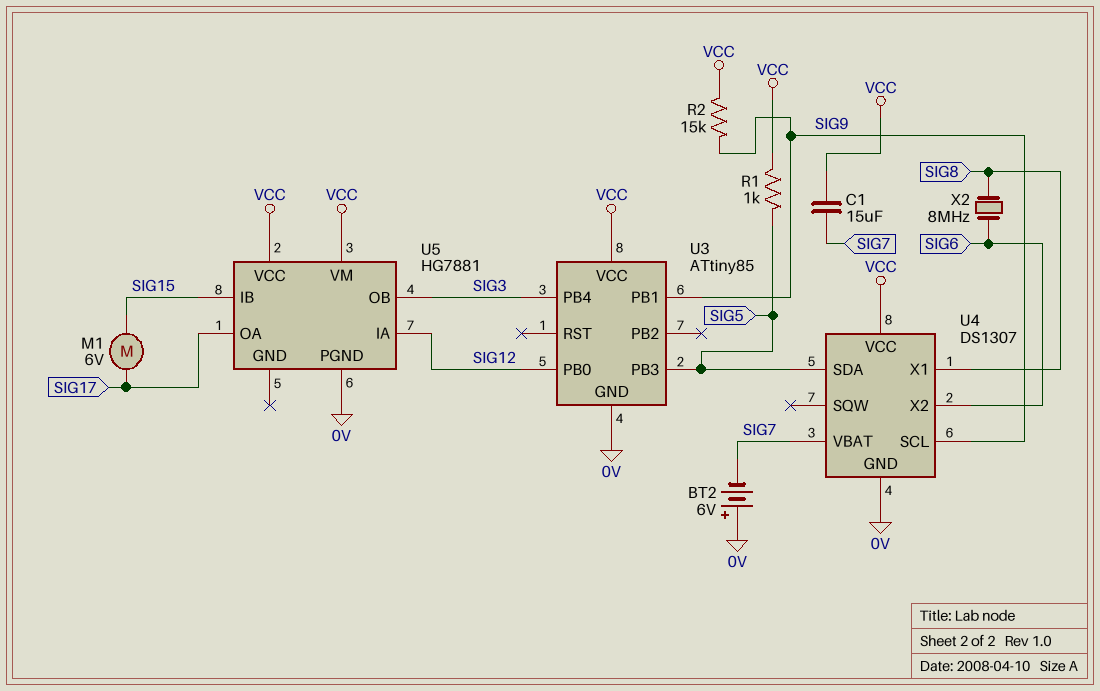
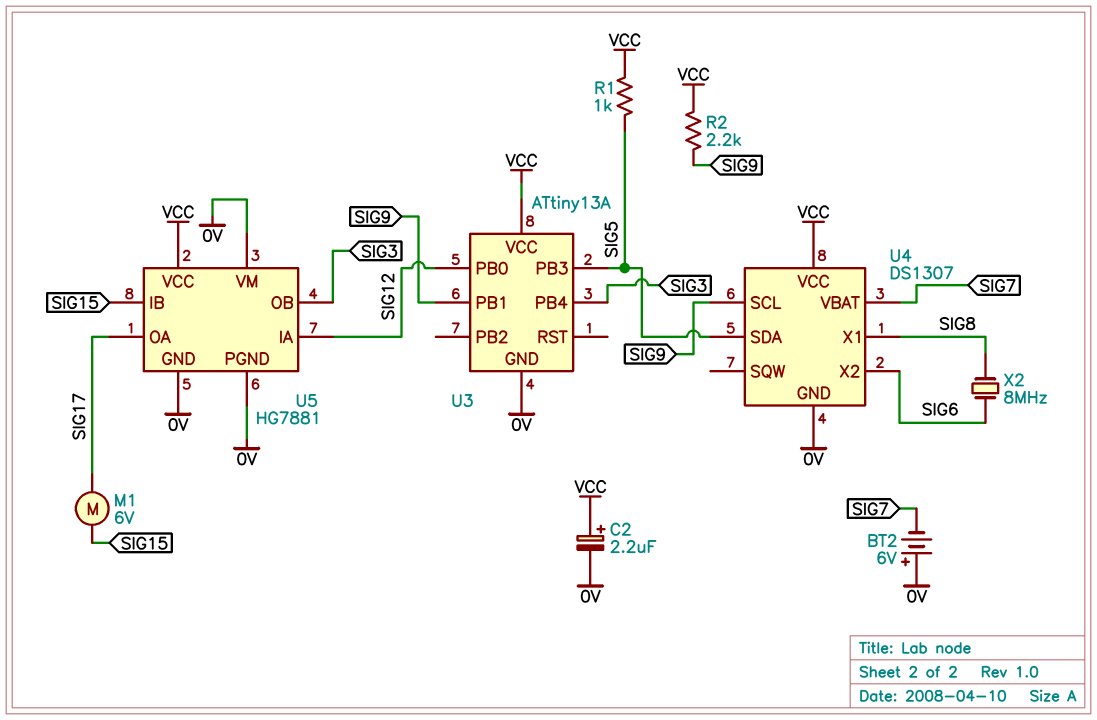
C1: 15uF (SIG7, VCC) -> none
C2: none -> 2.2uF (plus VCC, minus 0V)
R2: 15k (SIG9, VCC) -> 2.2k (SIG9, VCC)
U3: ATtiny85 -> ATtiny13A
U5 pin GND: none -> 0V
U5 pin VM: VCC -> 0V

